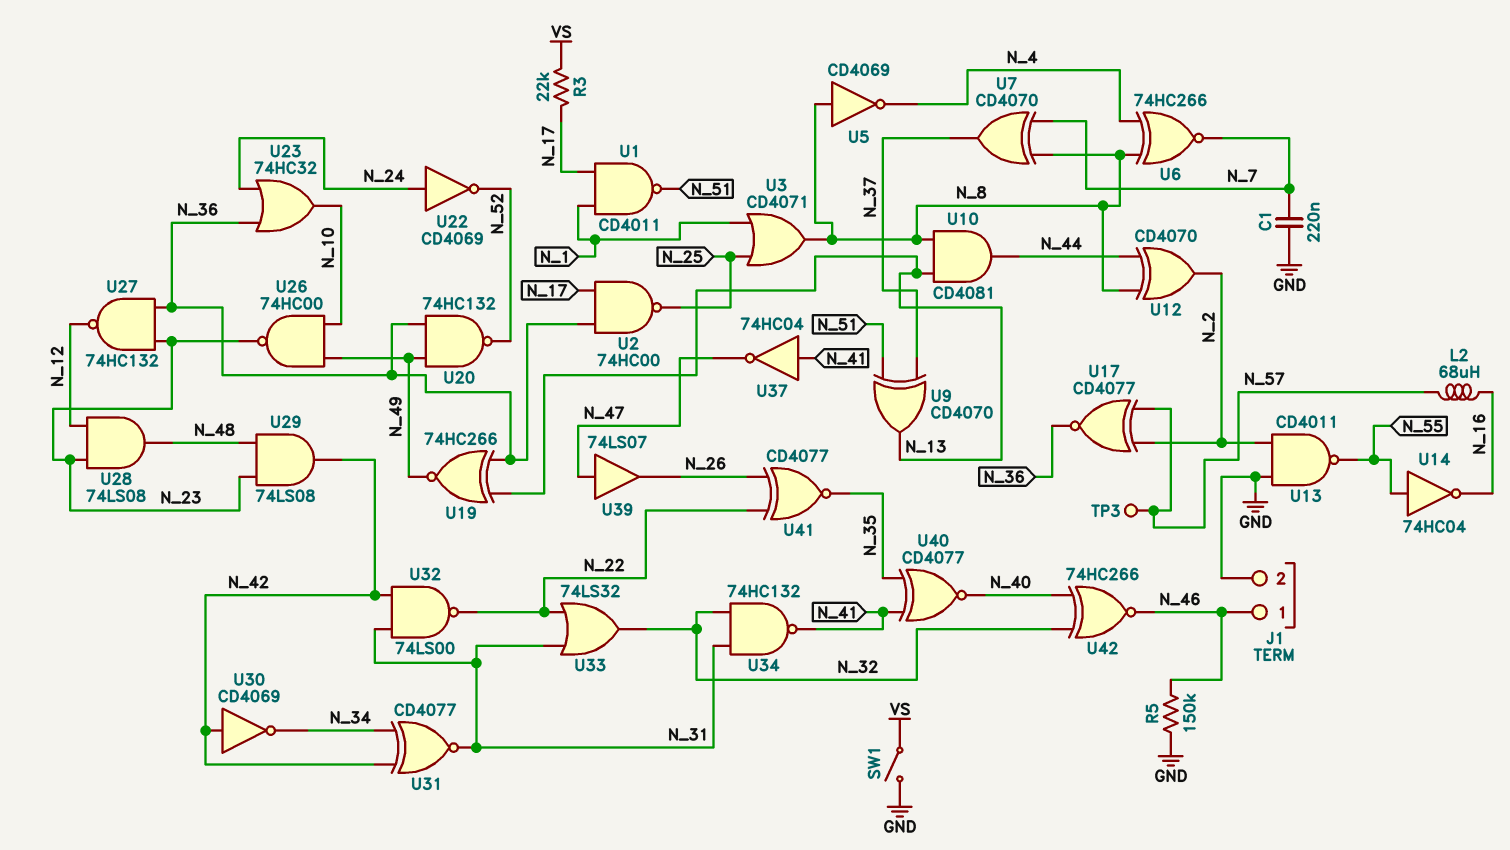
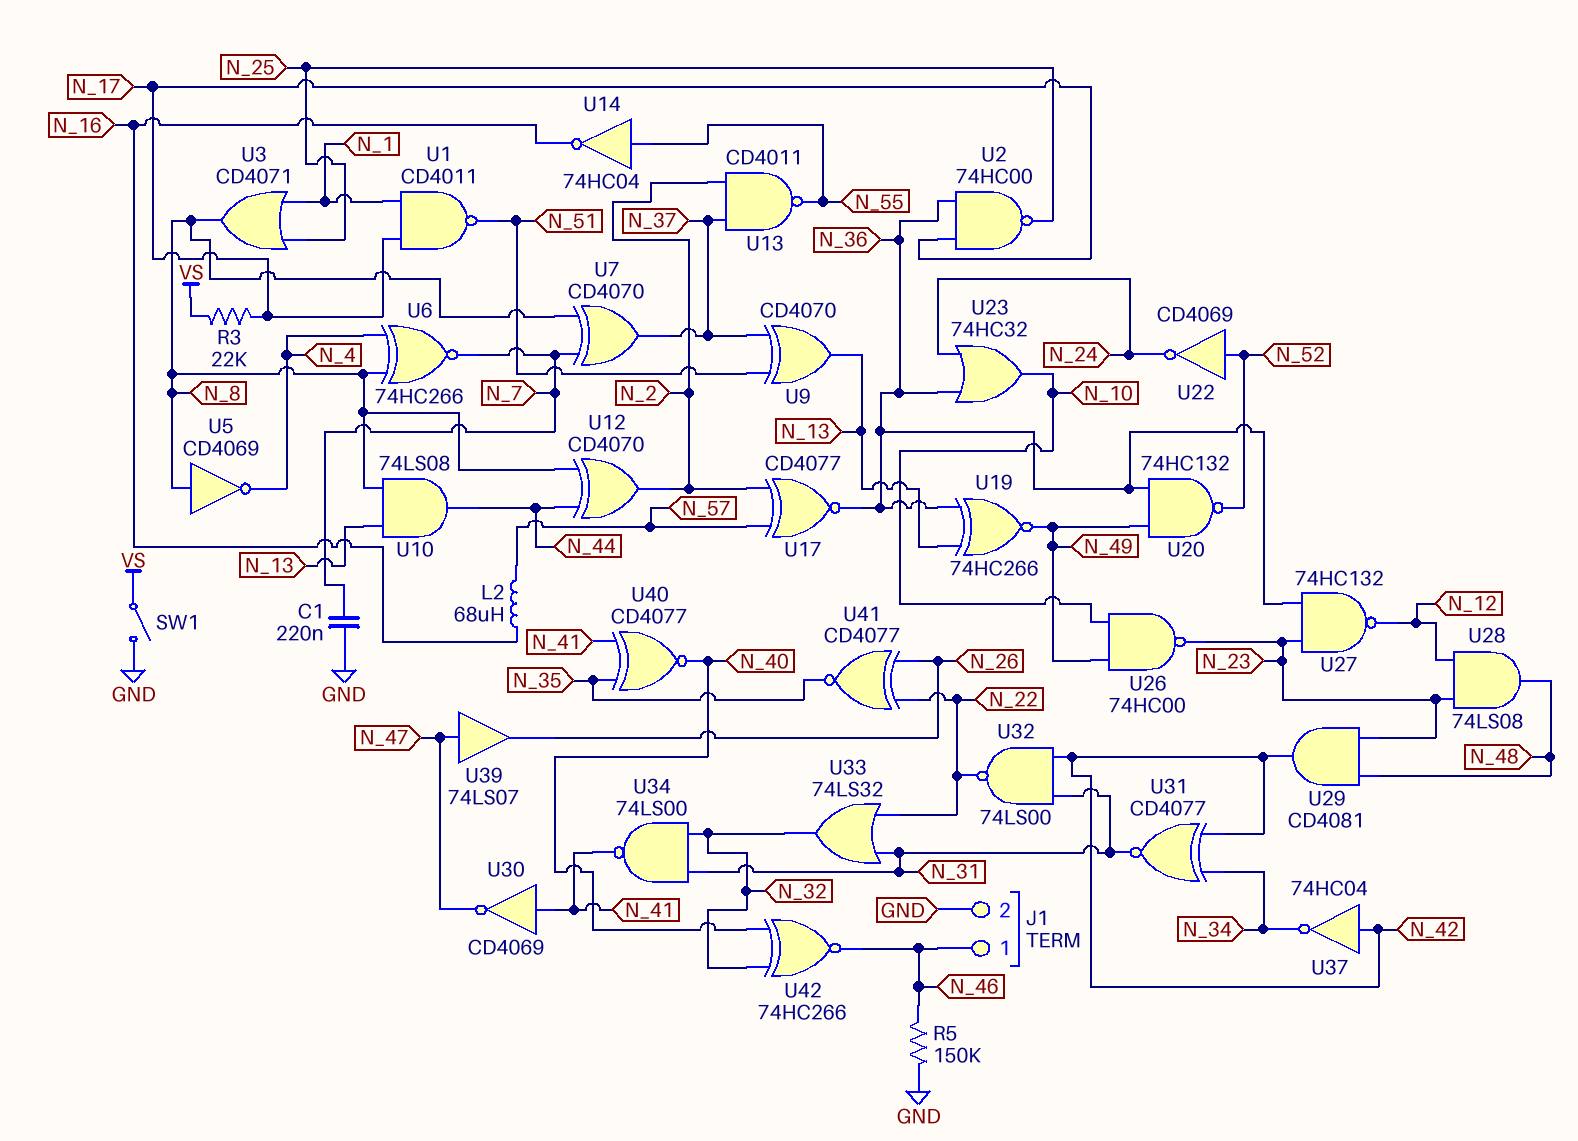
TP3: test point (N_57) -> none
U10: AND CD4081 (in N_8, in N_13, out N_44) -> AND 74LS08 (in N_8, in N_13, out N_44)
U13: NAND CD4011 (in GND, in N_2, out N_55) -> NAND CD4011 (in N_2, in N_37, out N_55)
U22: NOT CD4069 (in N_24, out N_52) -> NOT CD4069 (in N_52, out N_24)
U29: AND 74LS08 (in N_23, in N_48, out N_42) -> AND CD4081 (in N_23, in N_48, out N_42)
U30: NOT CD4069 (in N_42, out N_34) -> NOT CD4069 (in N_41, out N_47)
U34: NAND 74HC132 (in N_31, in N_32, out N_41) -> NAND 74LS00 (in N_31, in N_32, out N_41)
U37: NOT 74HC04 (in N_41, out N_47) -> NOT 74HC04 (in N_42, out N_34)

